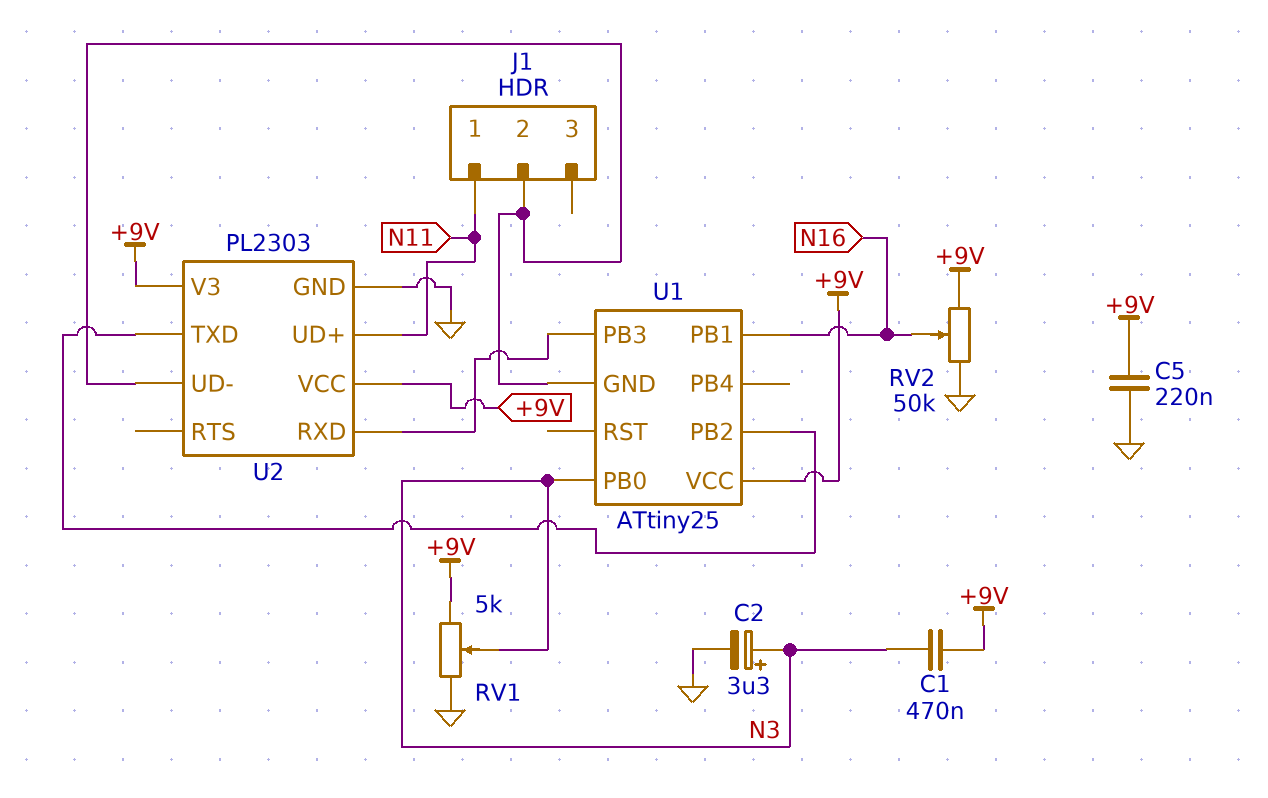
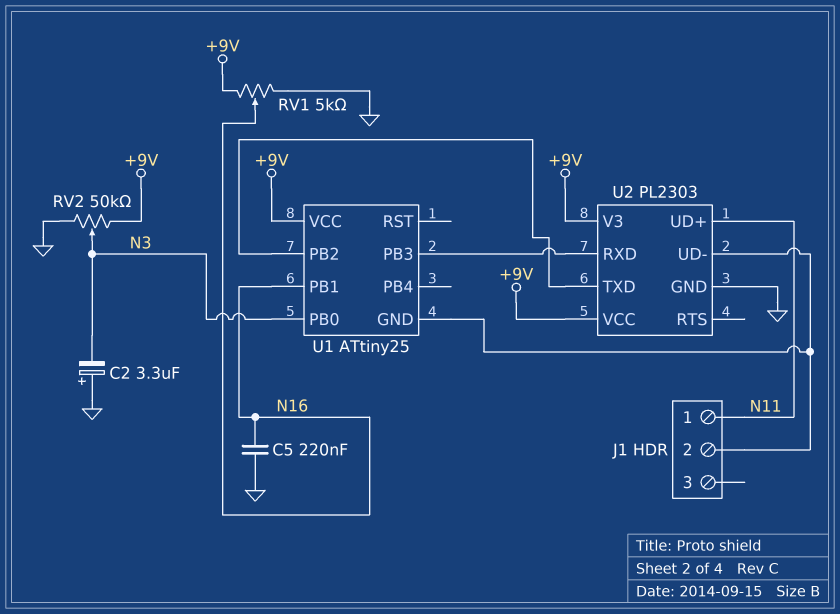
C1: 470nF (+9V, N3) -> none
C2: 3.3uF (plus N3, minus GND) -> 3.3uF (plus GND, minus N3)
C5: 220nF (+9V, GND) -> 220nF (GND, N16)
RV1: 5k (+9V, GND, wiper N3) -> 5k (+9V, GND, wiper N16)
RV2: 50k (+9V, GND, wiper N16) -> 50k (+9V, GND, wiper N3)

